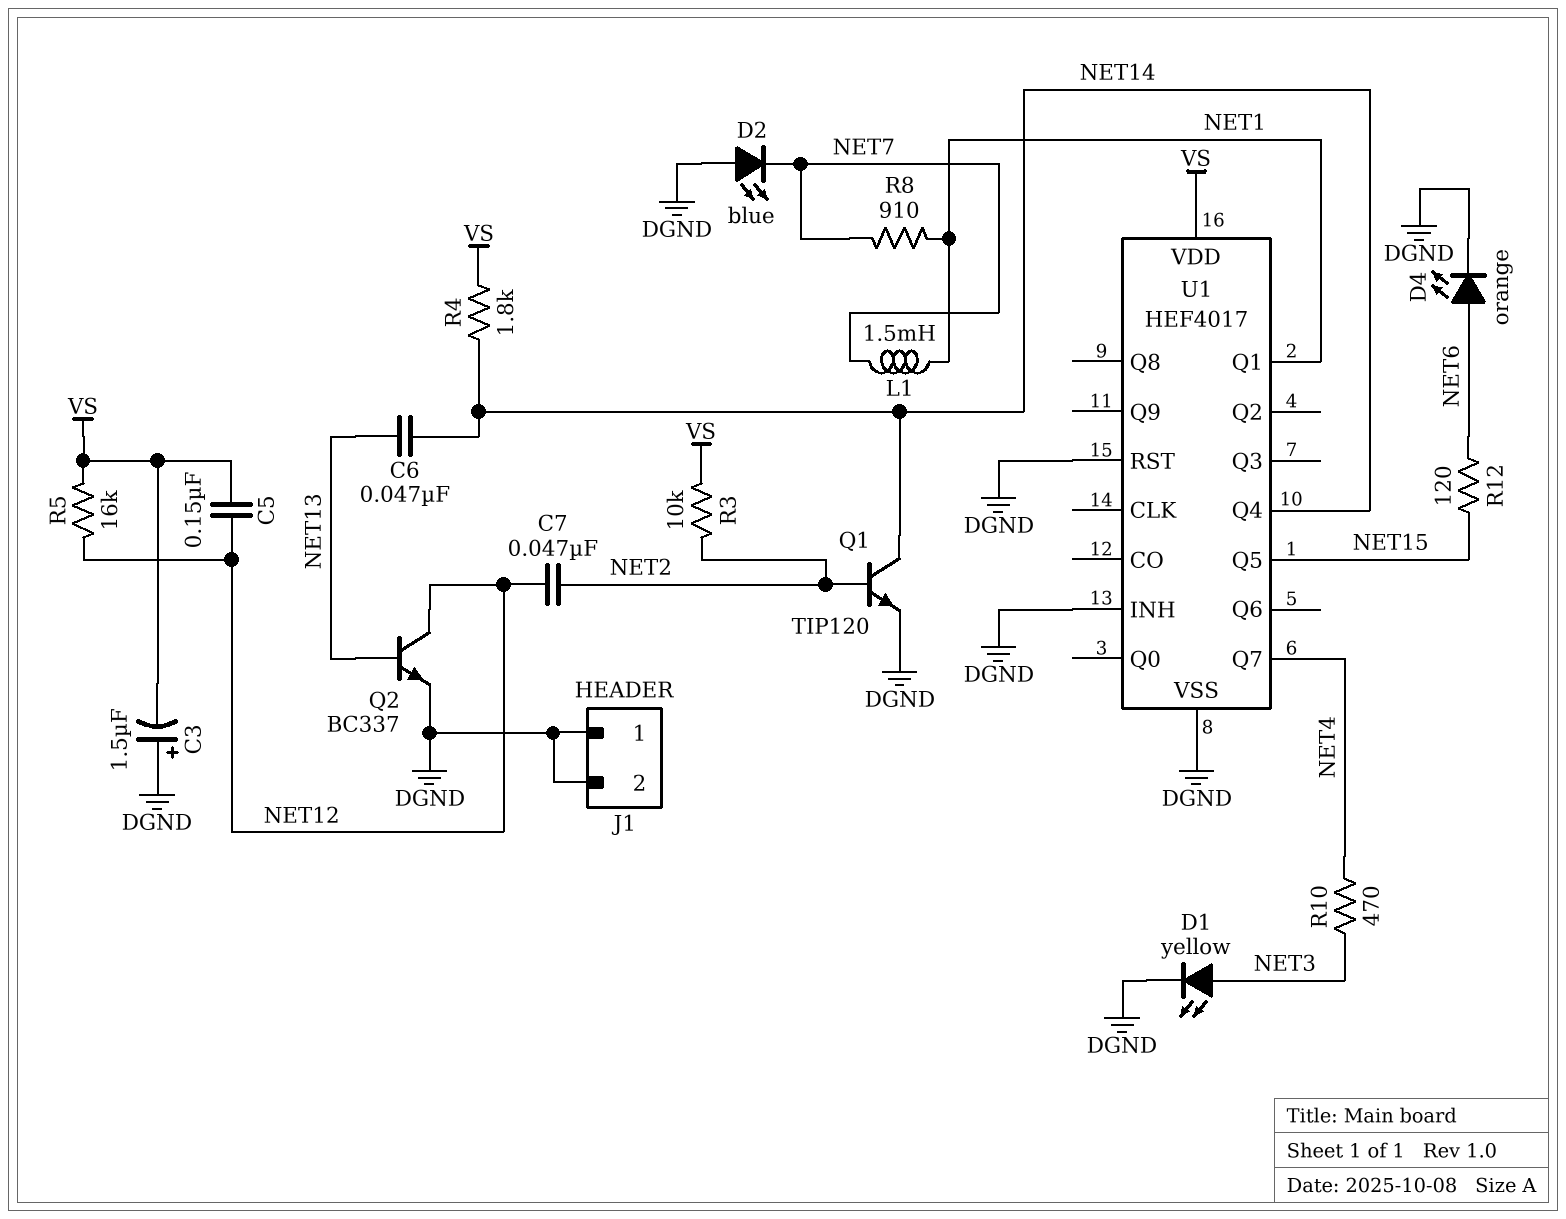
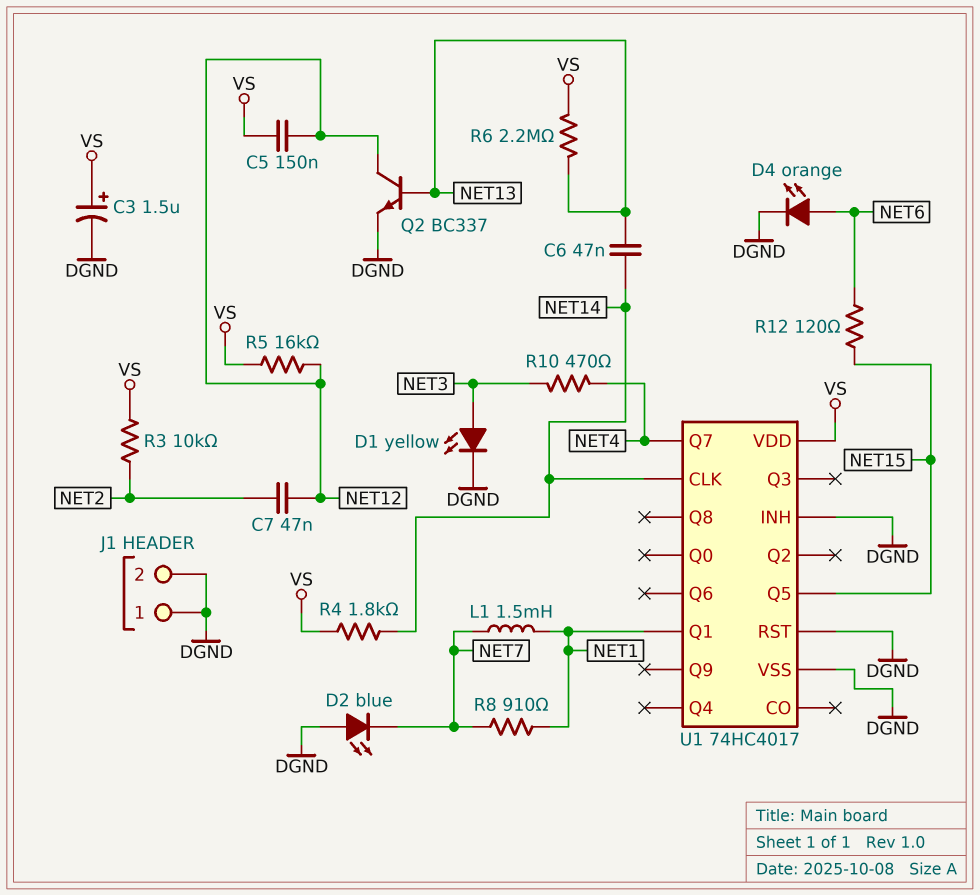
C3: 1.5uF (plus DGND, minus VS) -> 1.5uF (plus VS, minus DGND)
Q1: NPN TIP120 (B NET2, C NET14, E DGND) -> none
R6: none -> 2.2M (NET13, VS)
U1: HEF4017 -> 74HC4017
U1 pin CLK: none -> NET14
U1 pin Q4: NET14 -> none

